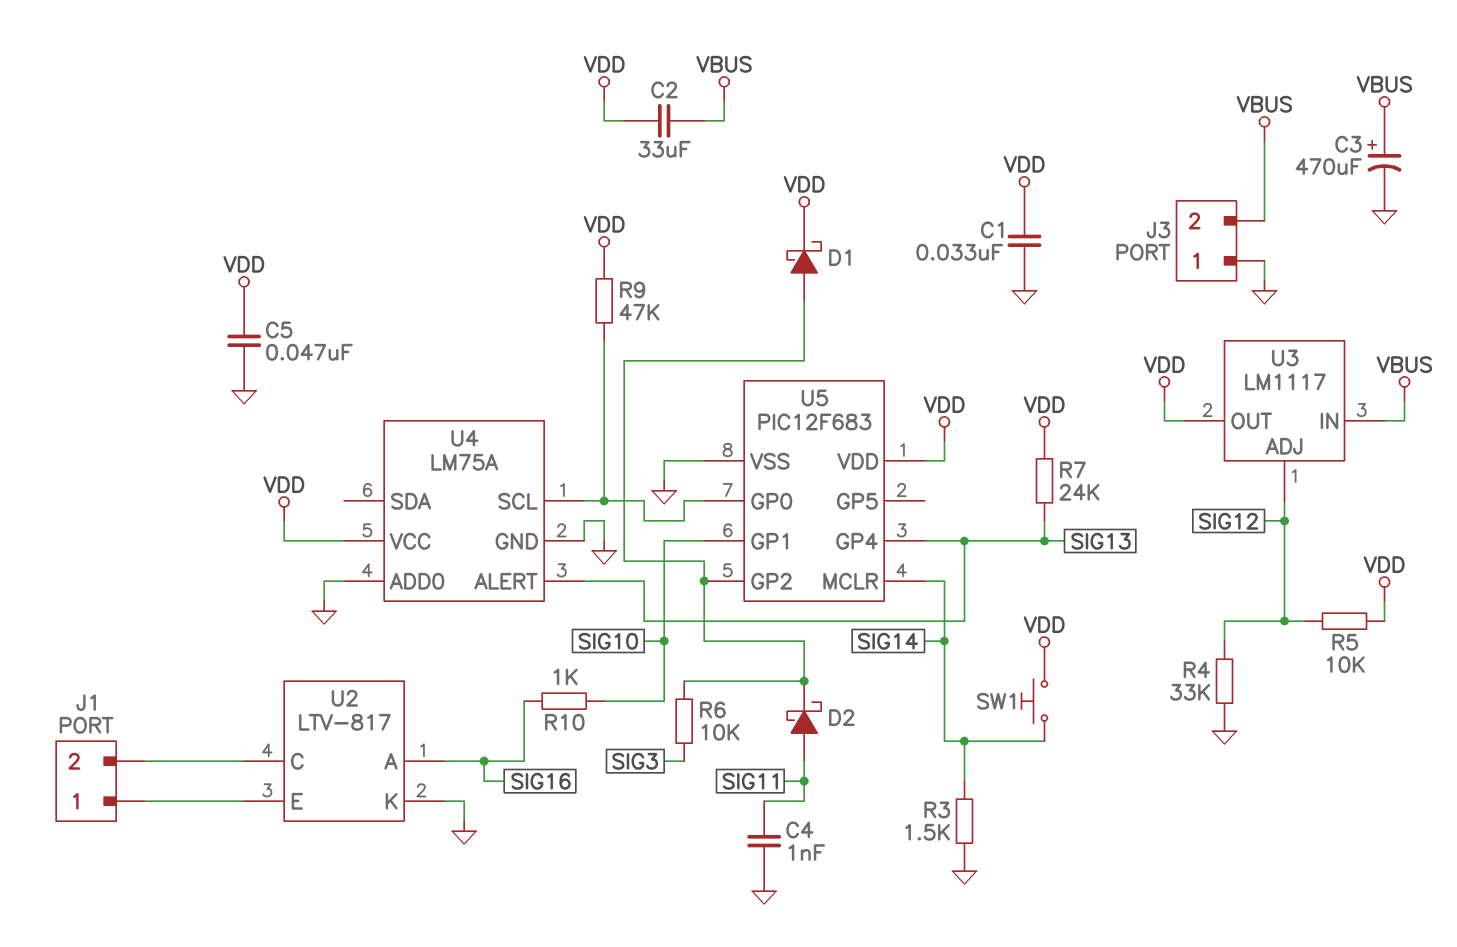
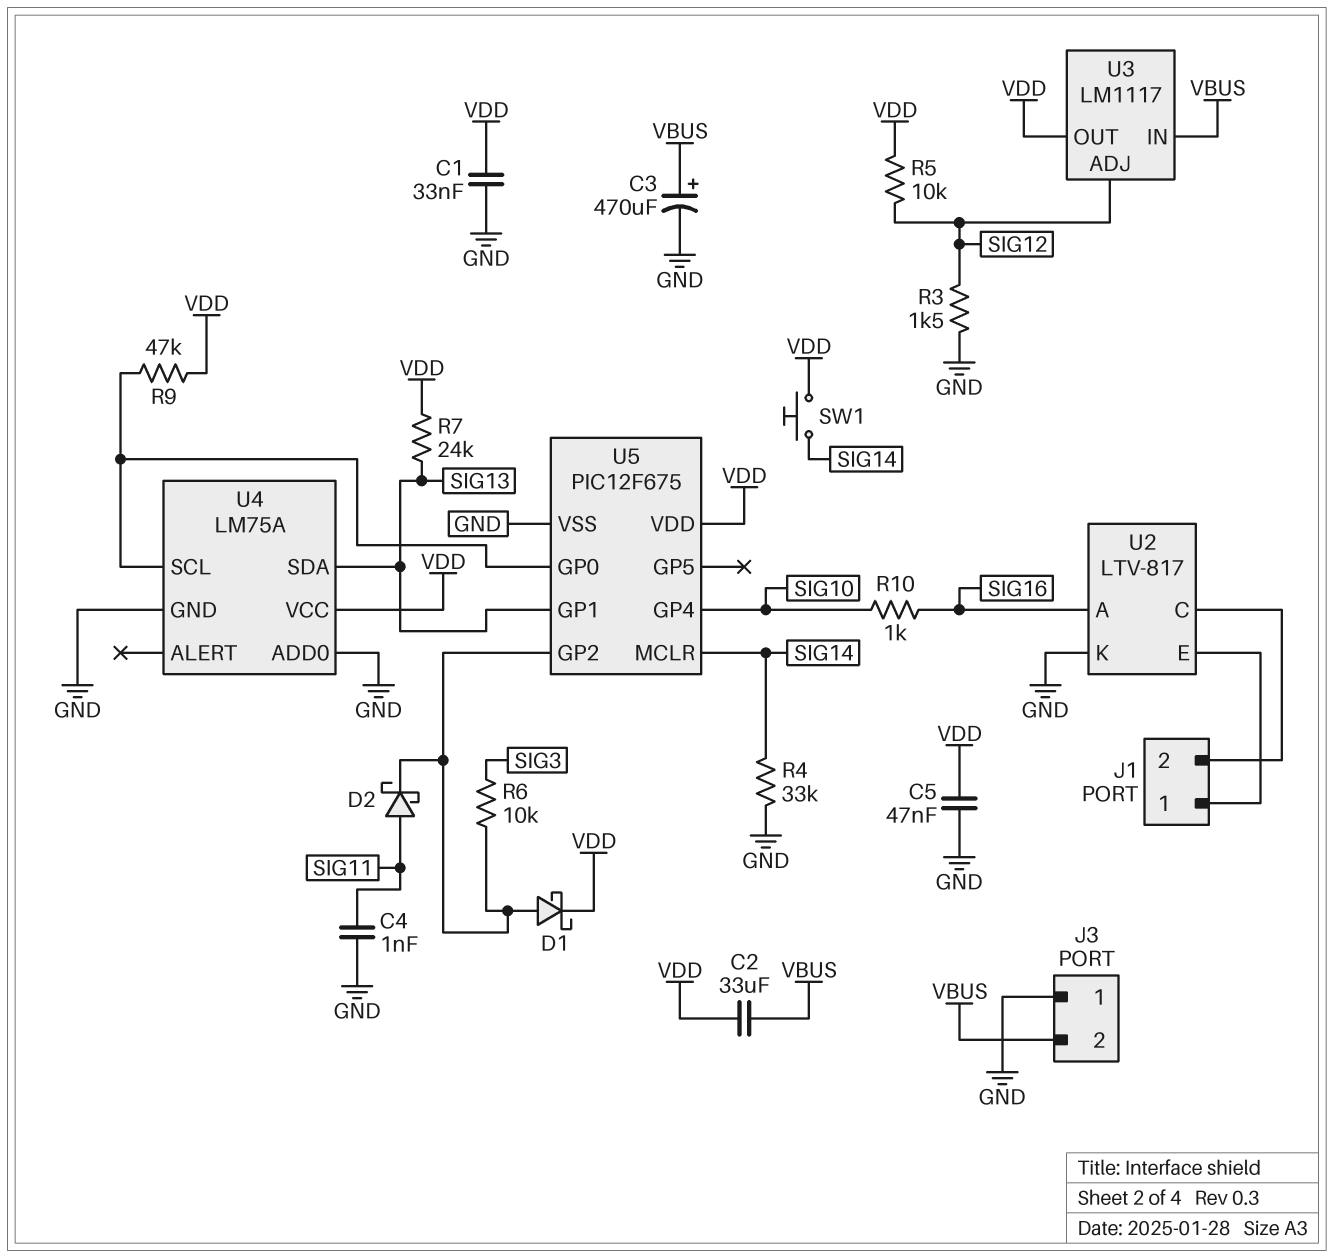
R3: 1.5k (GND, SIG14) -> 1.5k (GND, SIG12)
R4: 33k (GND, SIG12) -> 33k (GND, SIG14)
U4 pin ALERT: SIG13 -> none
U4 pin SDA: none -> SIG13
U5: PIC12F683 -> PIC12F675
U5 pin GP1: SIG10 -> SIG13
U5 pin GP4: SIG13 -> SIG10

